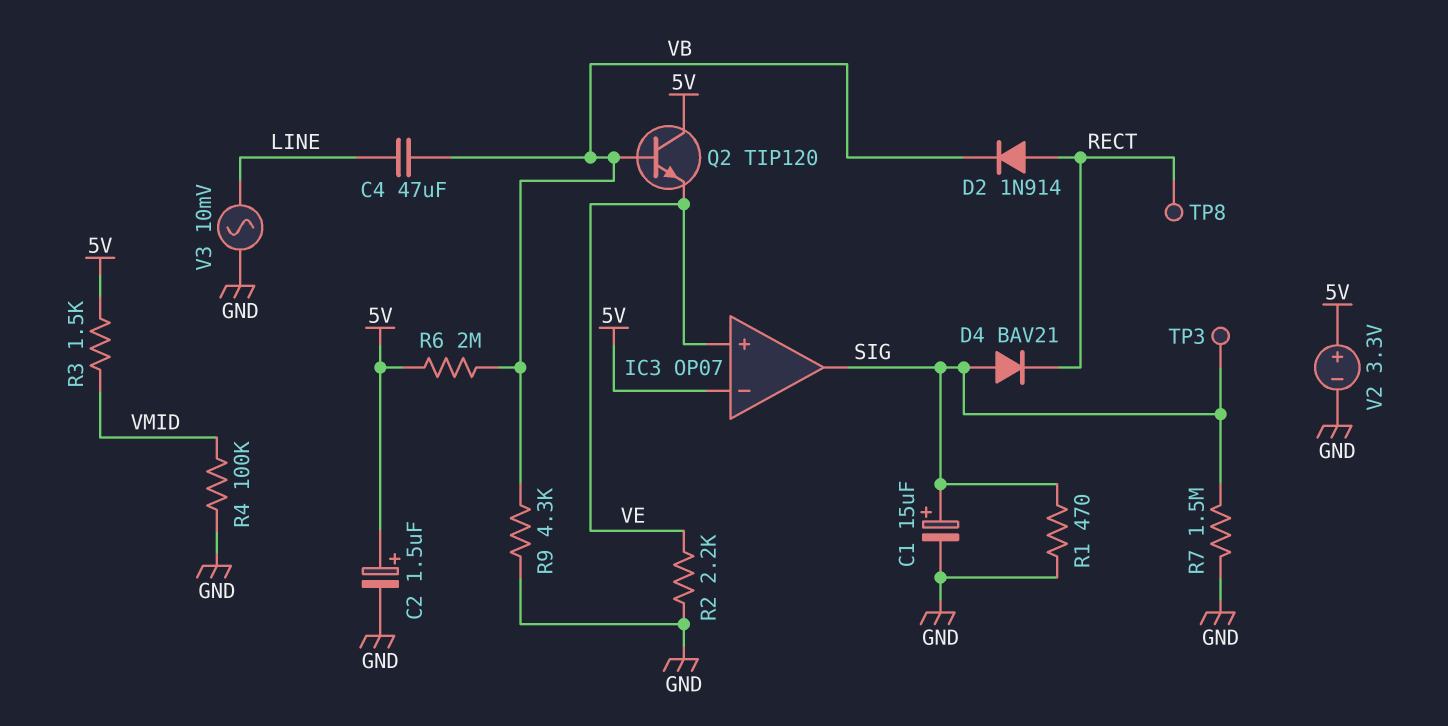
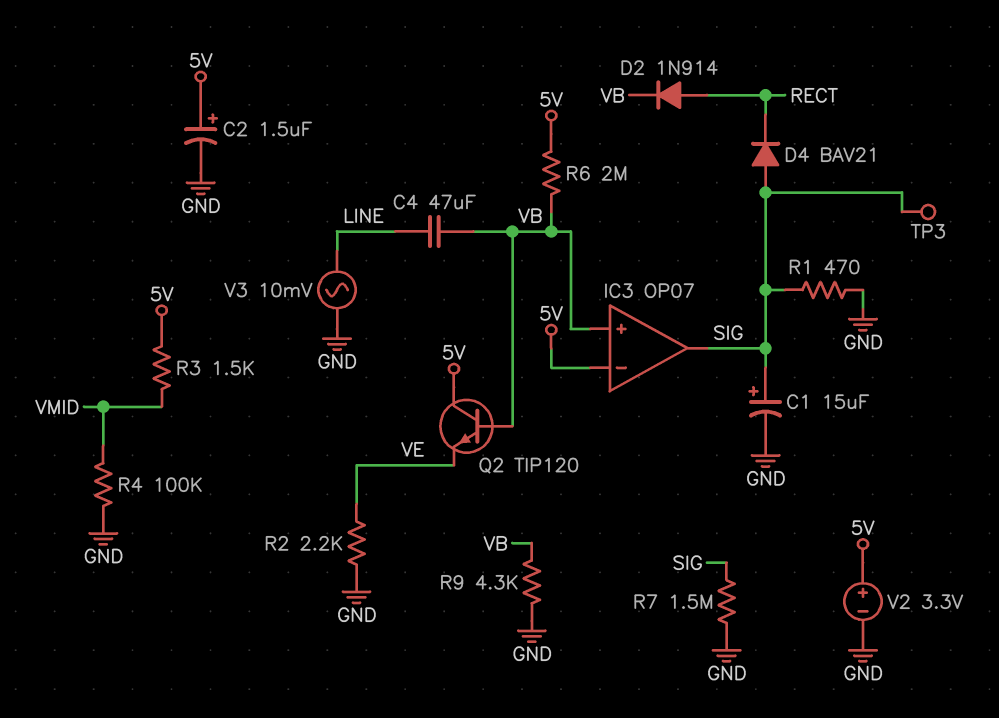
IC3 pin in+: VE -> VB
TP8: test point (RECT) -> none

